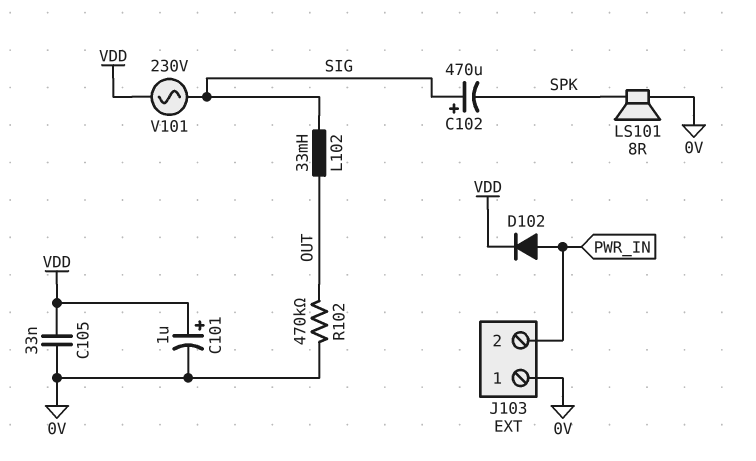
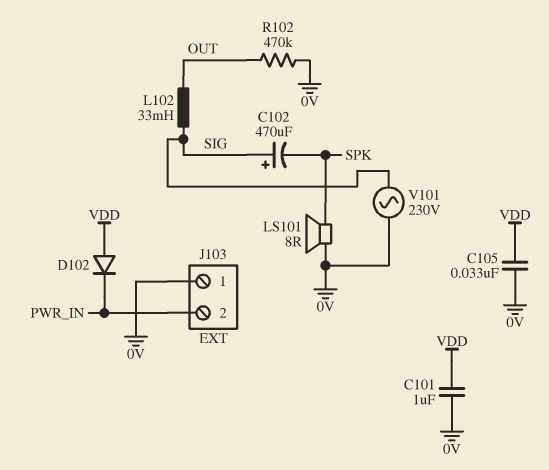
C101: 1uF (plus VDD, minus 0V) -> 1uF (0V, VDD)
D102: diode (A PWR_IN, K VDD) -> diode (A VDD, K PWR_IN)
V101: AC 230V (SIG, VDD) -> AC 230V (0V, SIG)

